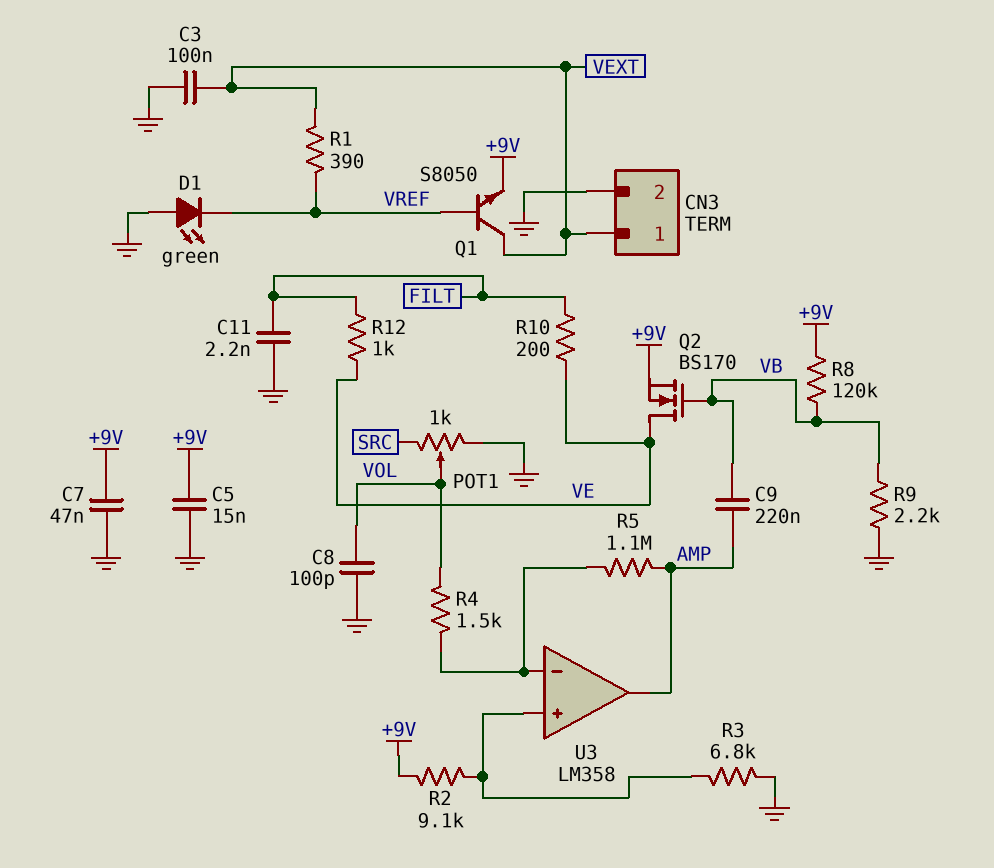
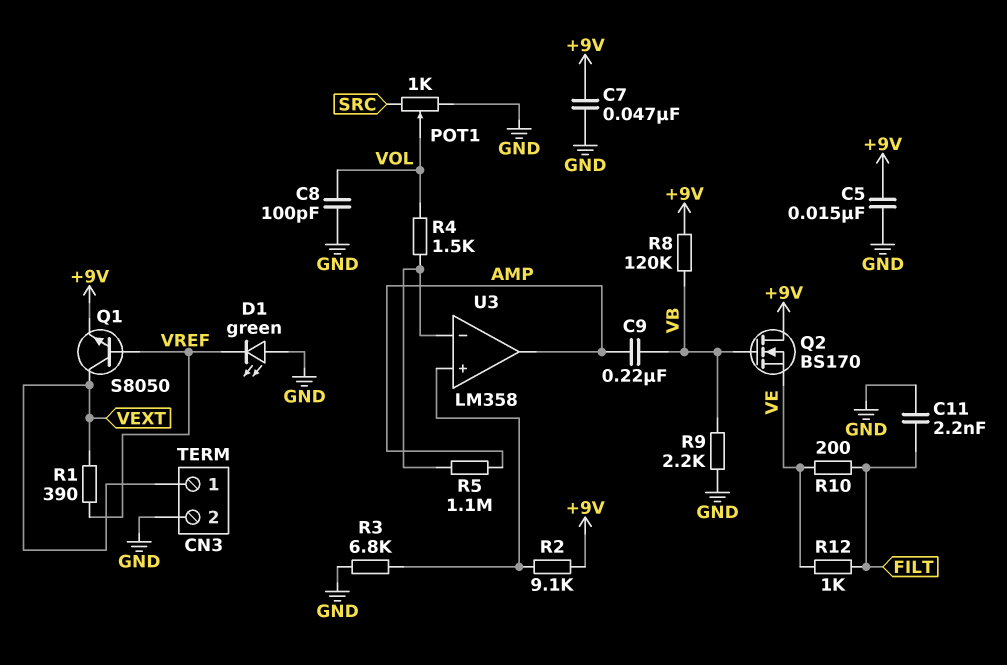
C3: 100nF (GND, VEXT) -> none
Q2: NMOS BS170 (G VB, D VE, S +9V) -> NMOS BS170 (G VB, D +9V, S VE)

